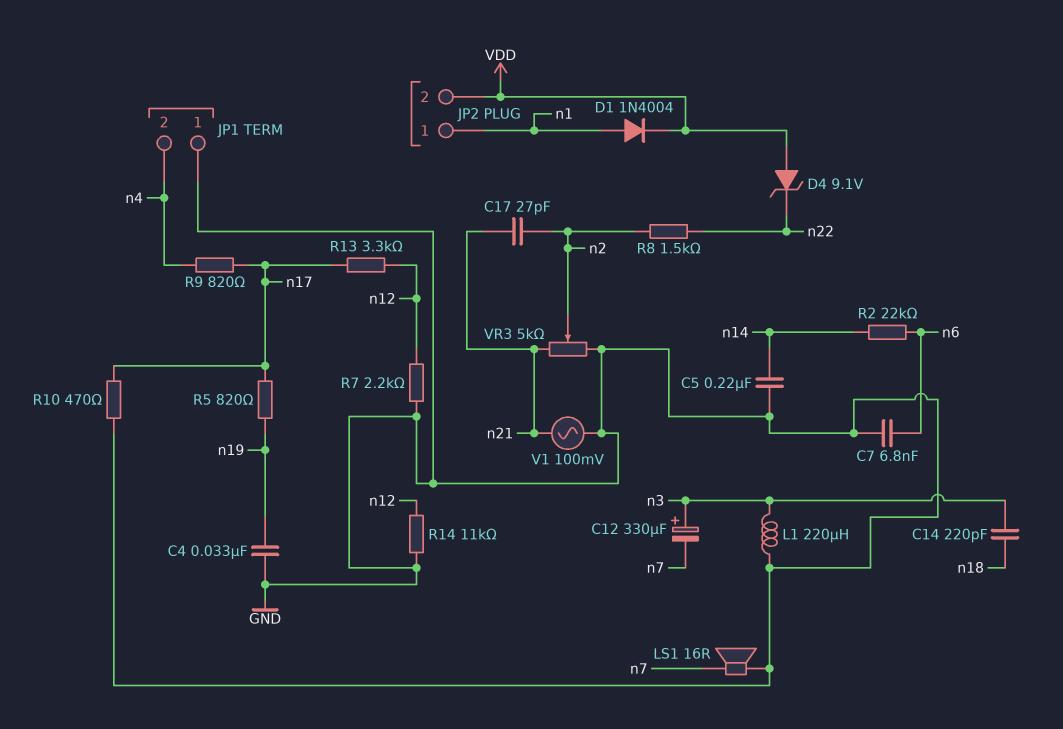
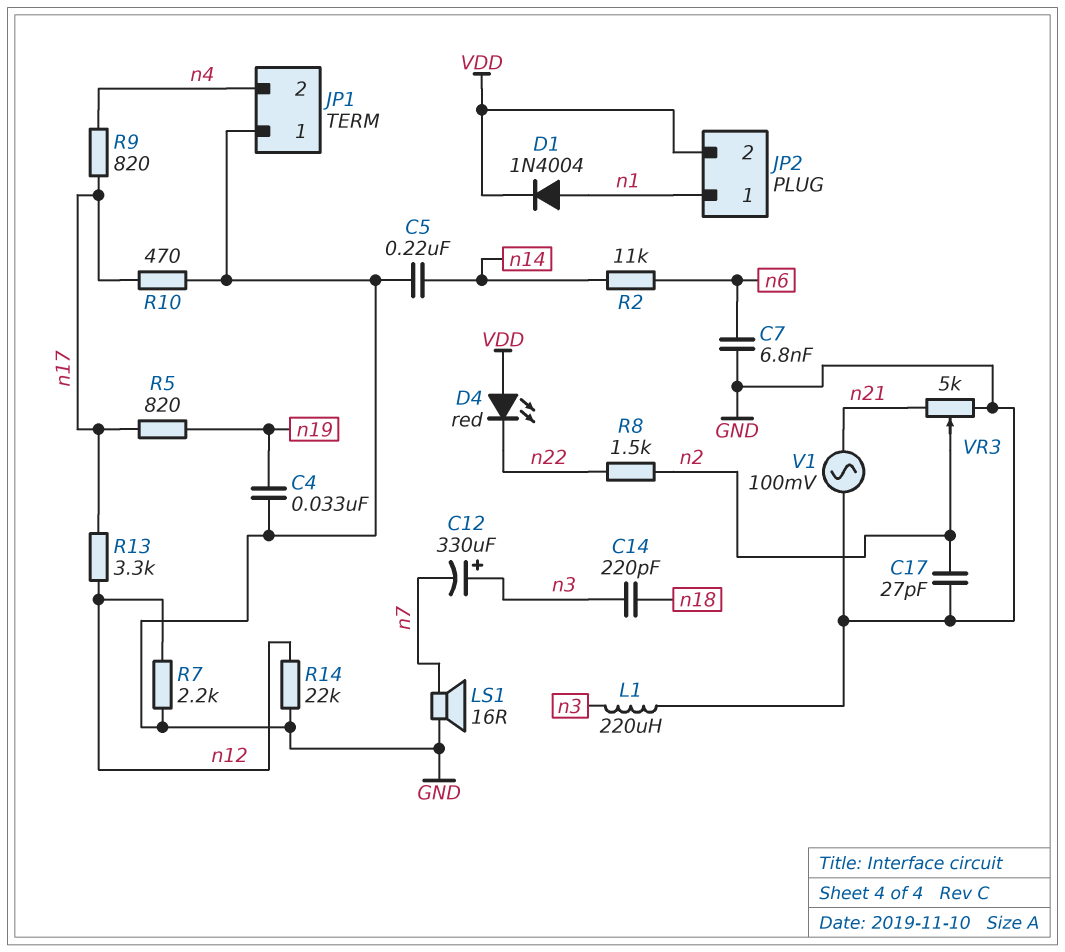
C17: 27pF (n2, n21) -> 27pF (GND, n2)
D4: zener 9.1V (A VDD, K n22) -> LED red (A VDD, K n22)
R2: 22k (n6, n14) -> 11k (n6, n14)
R14: 11k (GND, n12) -> 22k (GND, n12)

